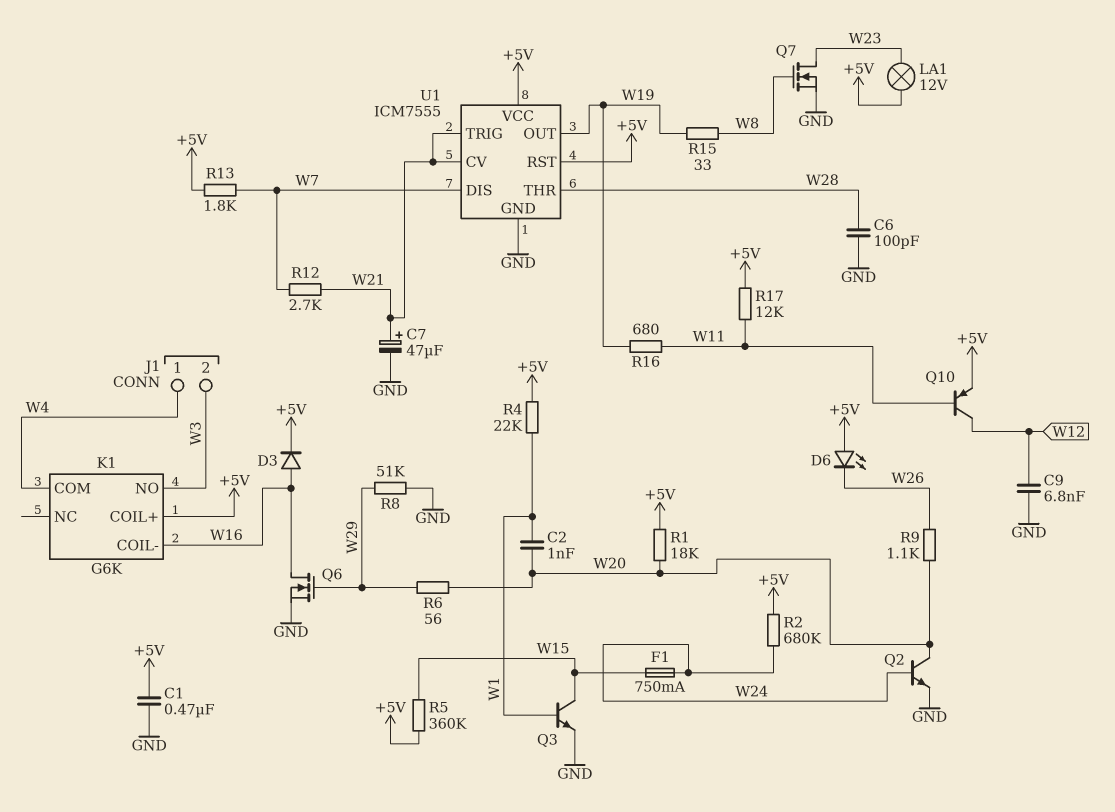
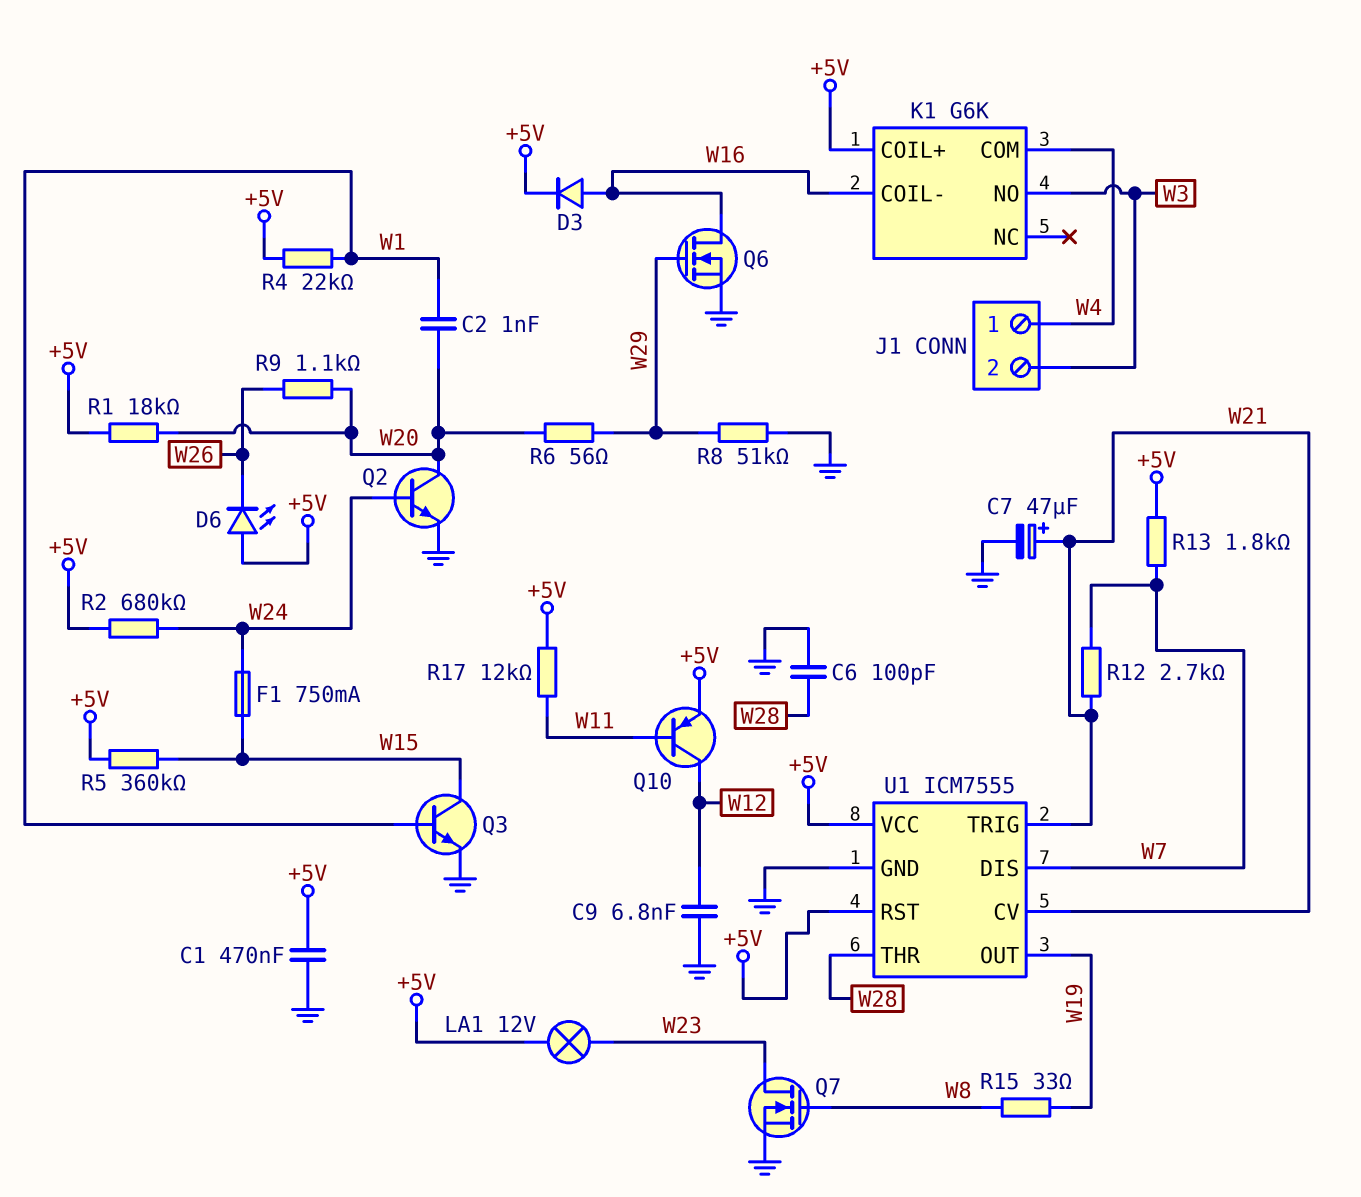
R16: 680 (W11, W19) -> none

